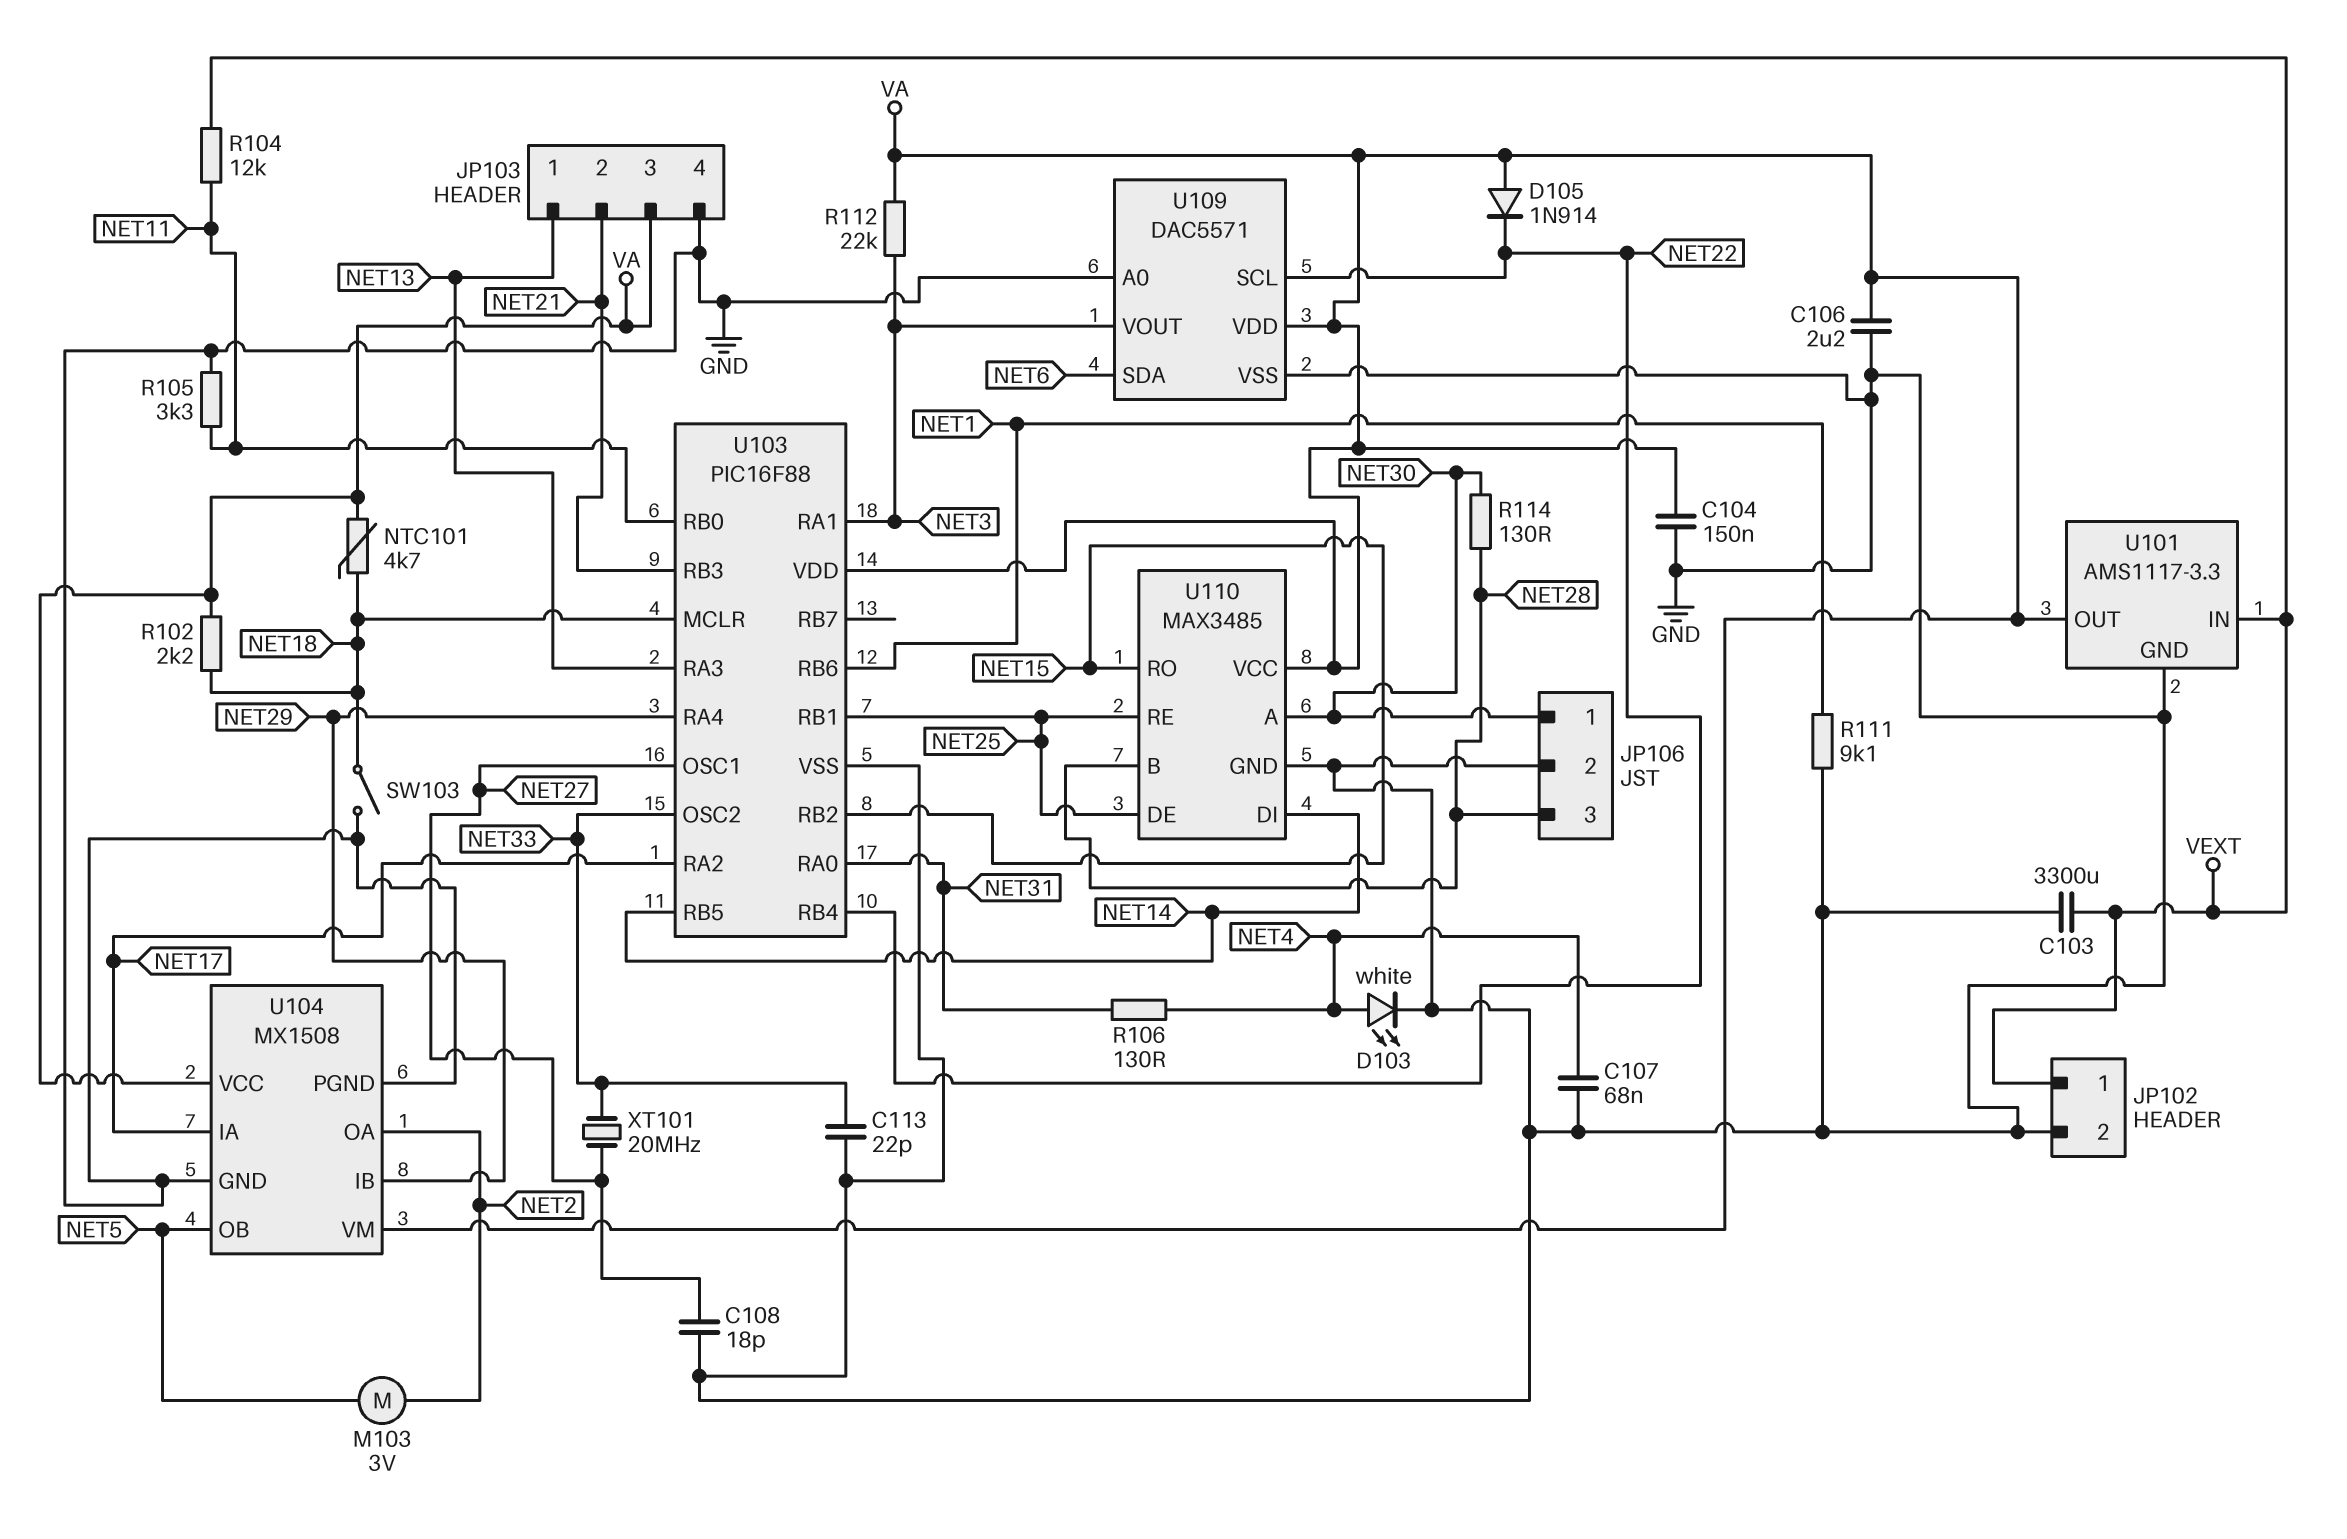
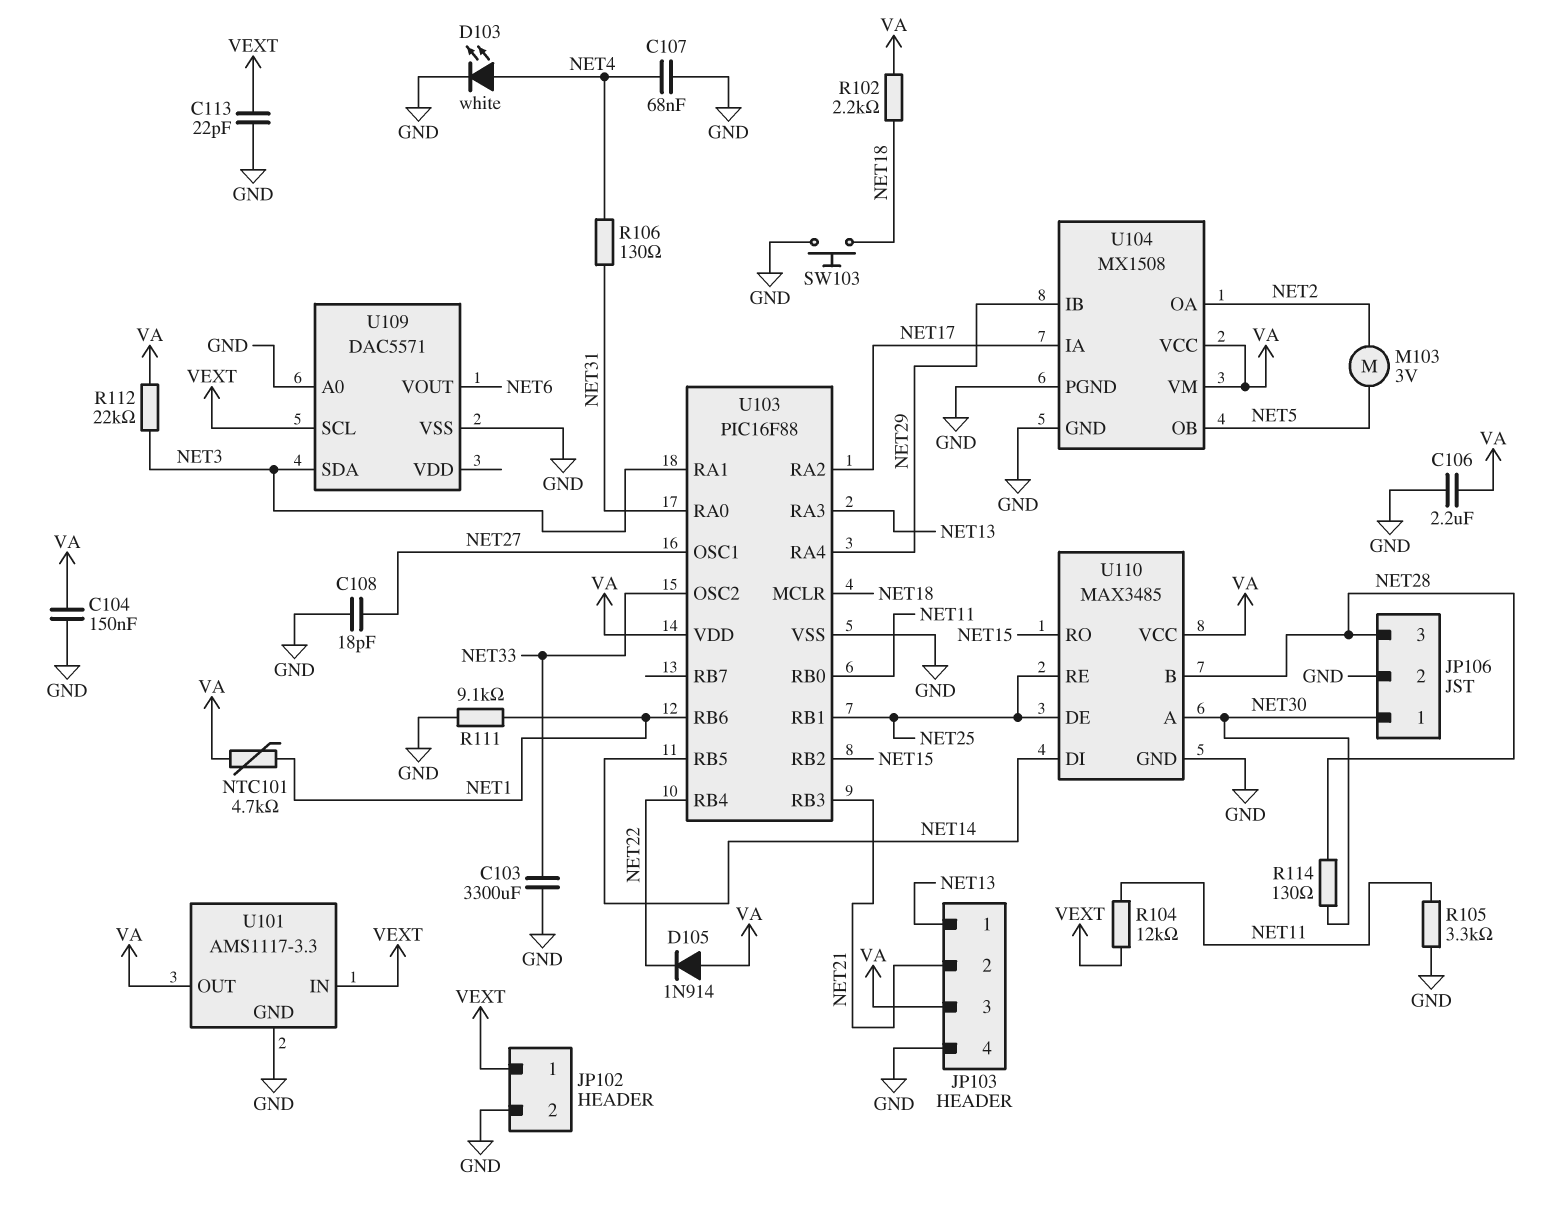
C103: 3300uF (GND, VEXT) -> 3300uF (GND, NET33)
C113: 22pF (GND, NET33) -> 22pF (GND, VEXT)
NTC101: 4.7k (NET18, VA) -> 4.7k (NET1, VA)
SW103: switch (GND, NET18) -> button (GND, NET18)
U109 pin SCL: NET22 -> VEXT
U109 pin SDA: NET6 -> NET3
U109 pin VDD: VA -> none
U109 pin VOUT: NET3 -> NET6
XT101: 20MHz (NET27, NET33) -> none

